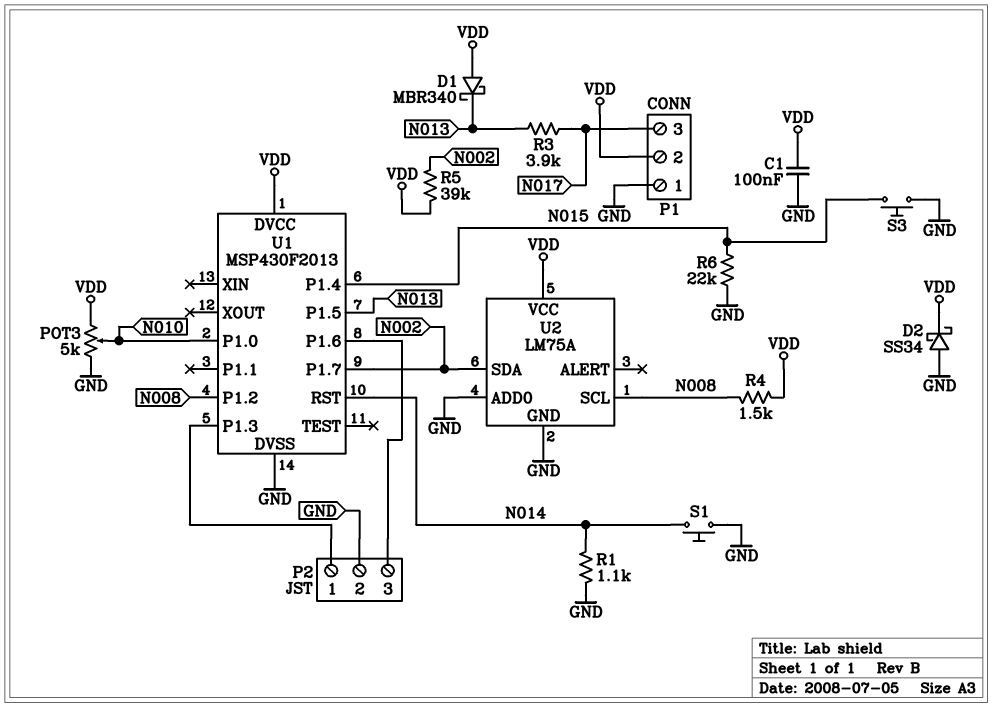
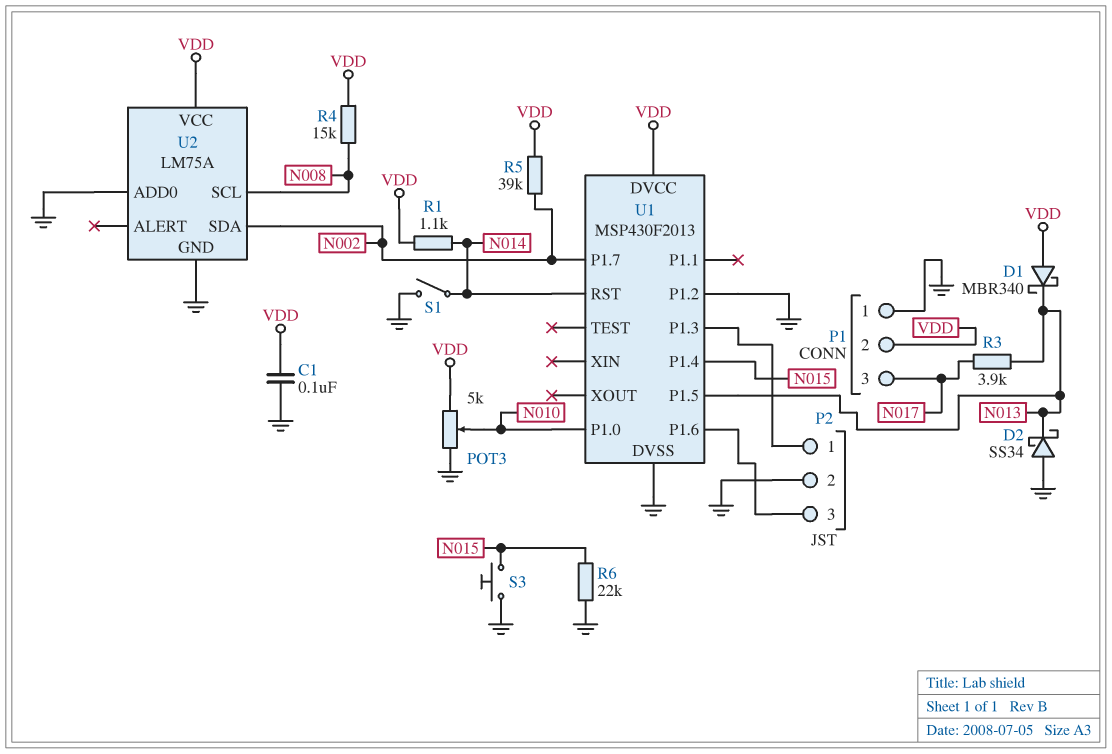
D2: schottky SS34 (A GND, K VDD) -> schottky SS34 (A GND, K N013)
R1: 1.1k (GND, N014) -> 1.1k (N014, VDD)
R4: 1.5k (N008, VDD) -> 15k (N008, VDD)
S1: button (GND, N014) -> switch (GND, N014)
U1 pin P1.2: N008 -> GND

